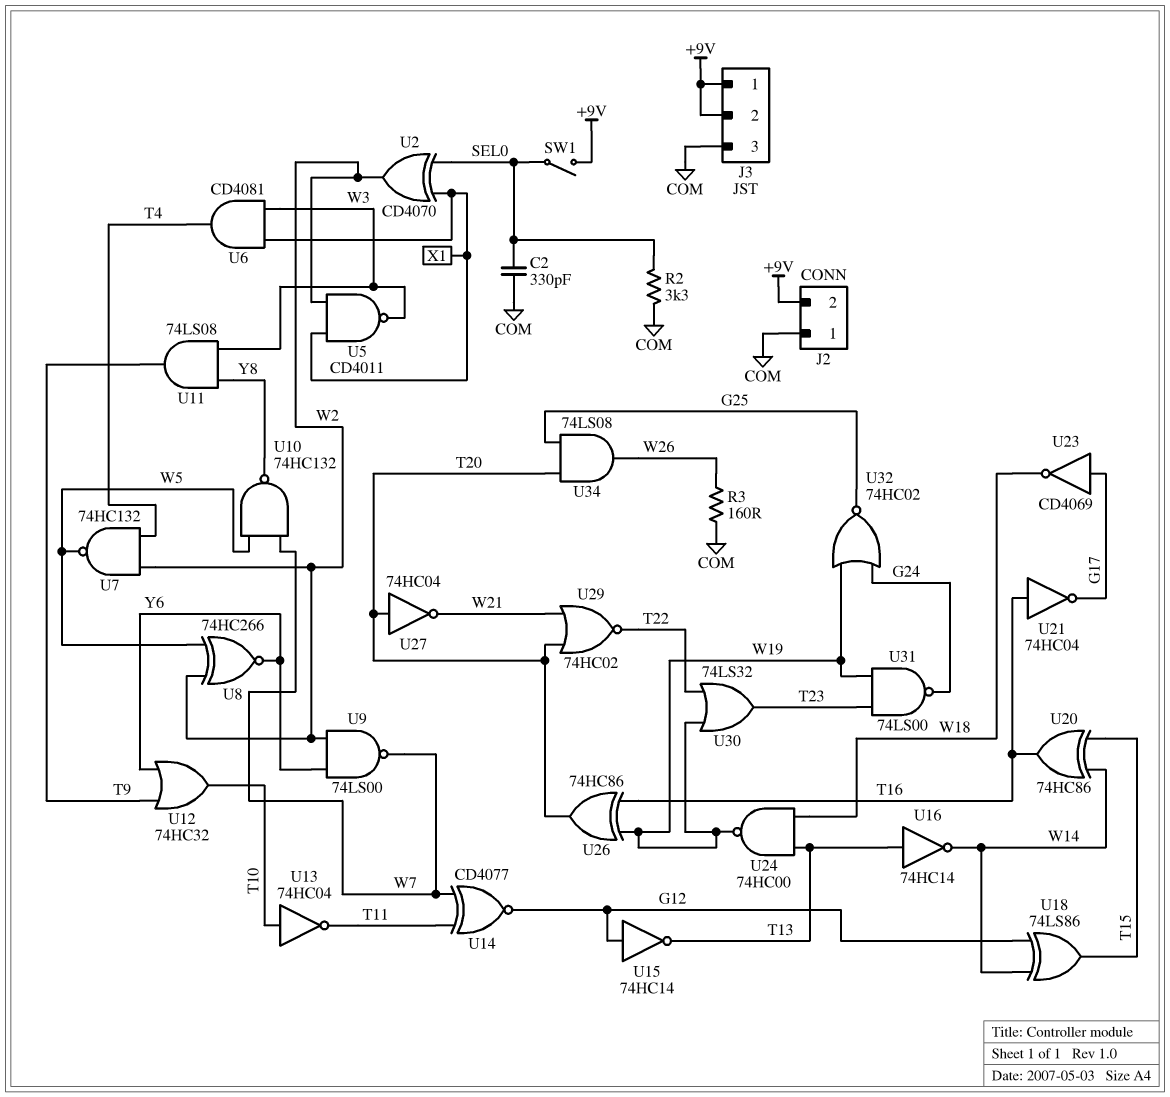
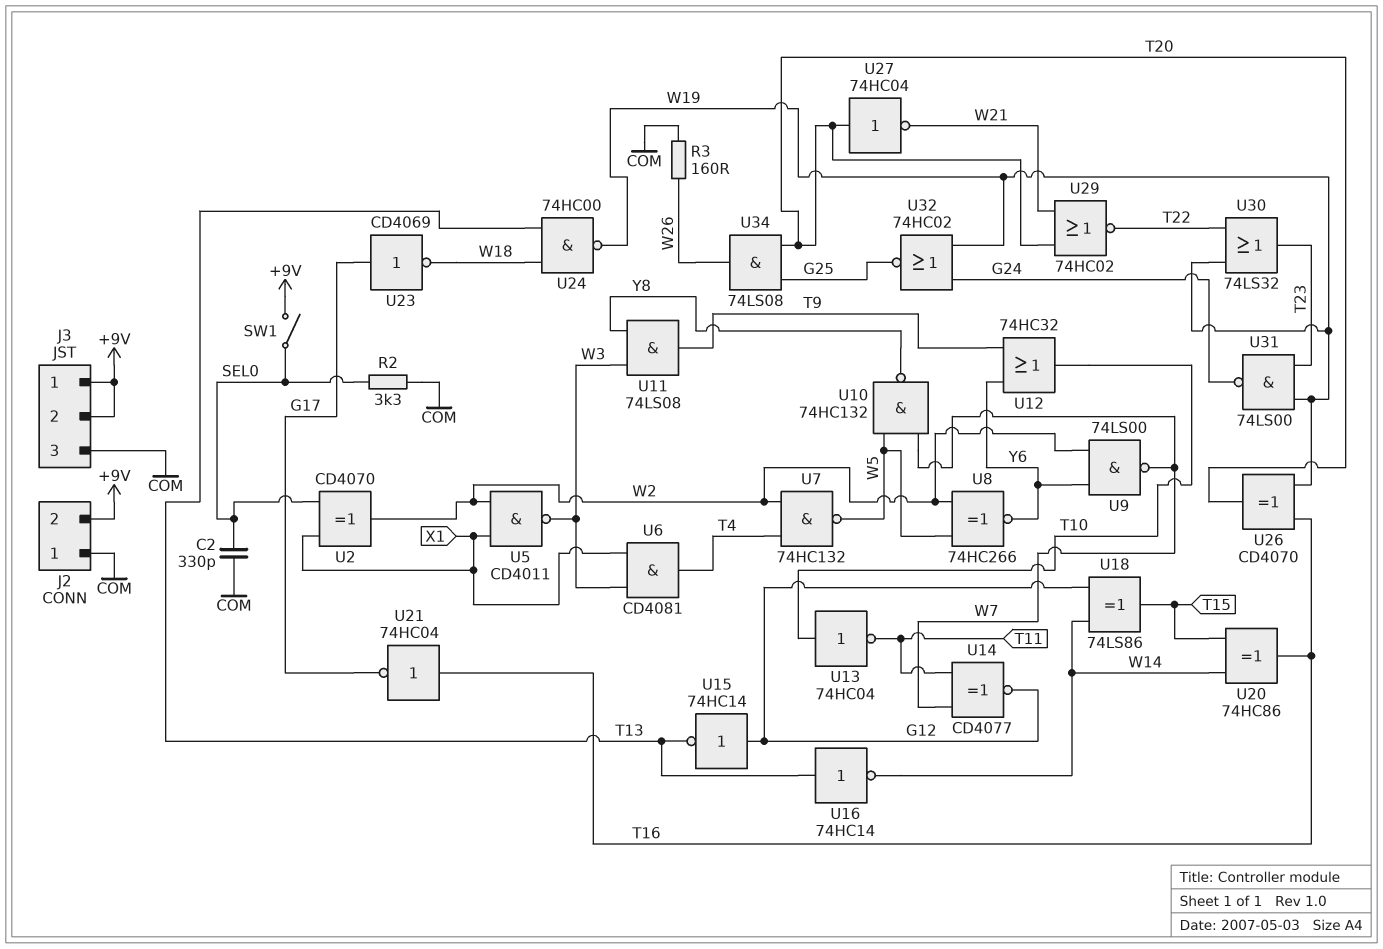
U26: XOR 74HC86 (in T16, in W19, out T20) -> XOR CD4070 (in T16, in W19, out T20)

